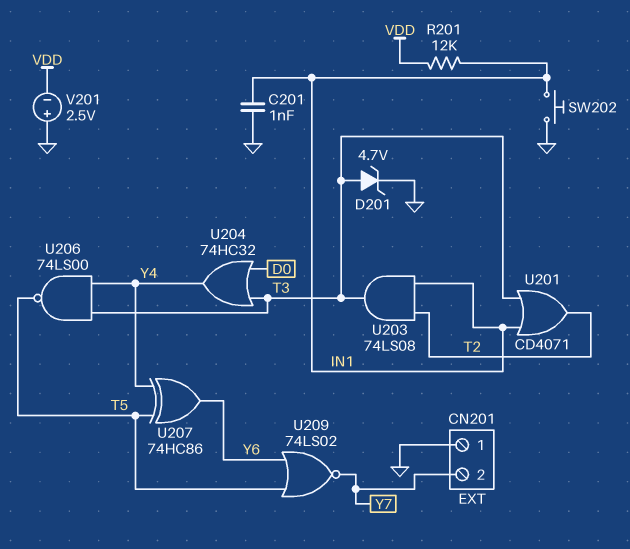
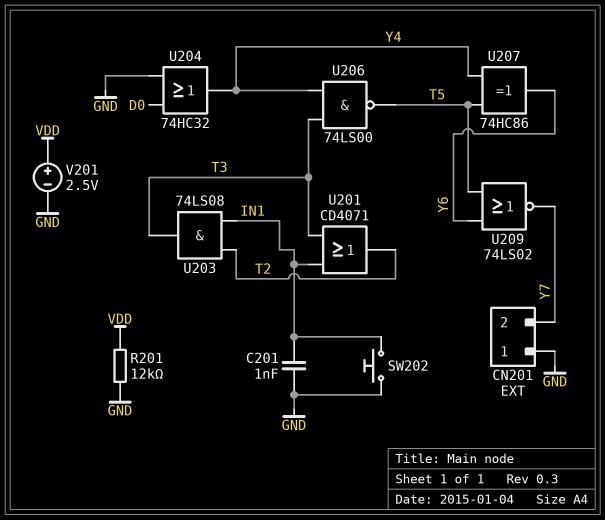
D201: zener 4.7V (A T3, K GND) -> none
R201: 12k (IN1, VDD) -> 12k (GND, VDD)
U204: OR 74HC32 (in D0, in T3, out Y4) -> OR 74HC32 (in D0, in GND, out Y4)
V201: 2.5V (plus GND, minus VDD) -> 2.5V (plus VDD, minus GND)

